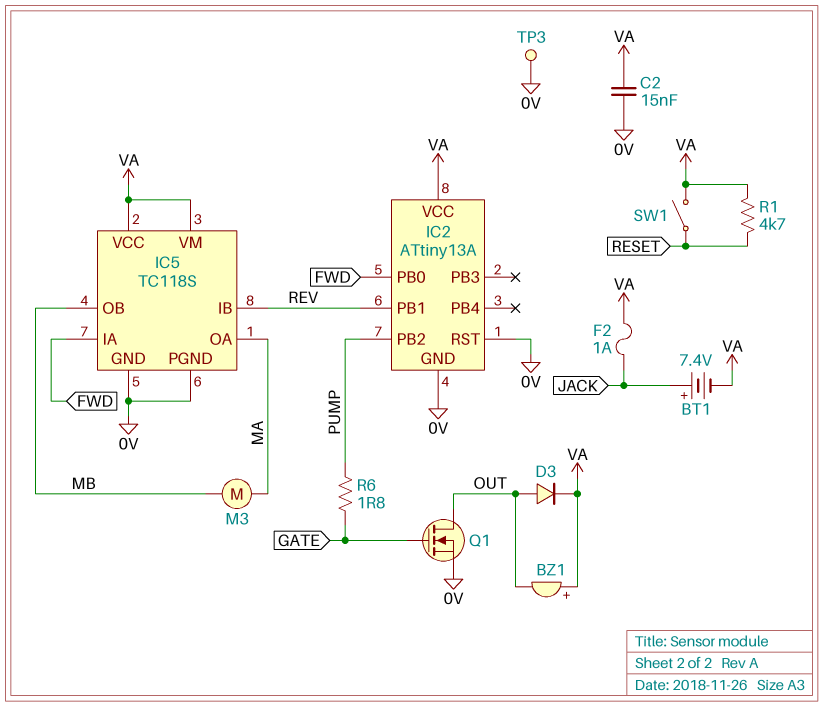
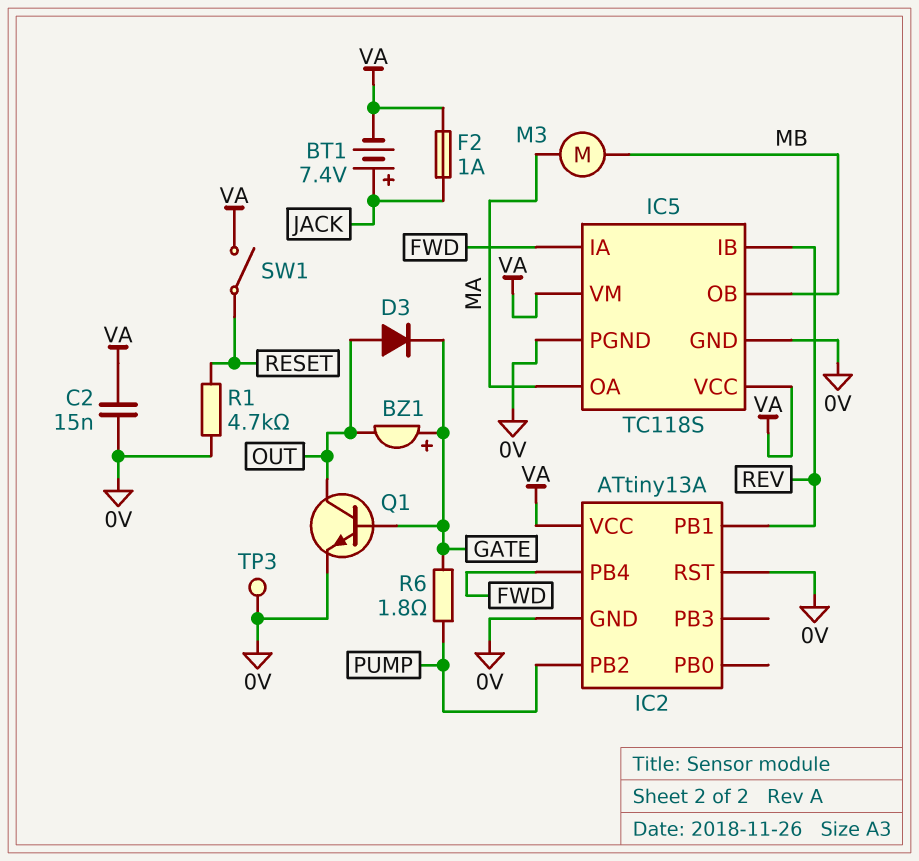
BZ1: buzzer (plus VA, minus OUT) -> buzzer (plus GATE, minus OUT)
D3: diode (A OUT, K VA) -> diode (A OUT, K GATE)
IC2 pin PB0: FWD -> none
IC2 pin PB4: none -> FWD
Q1: NMOS (G GATE, D OUT, S 0V) -> NPN (B GATE, C OUT, E 0V)
R1: 4.7k (RESET, VA) -> 4.7k (0V, RESET)

